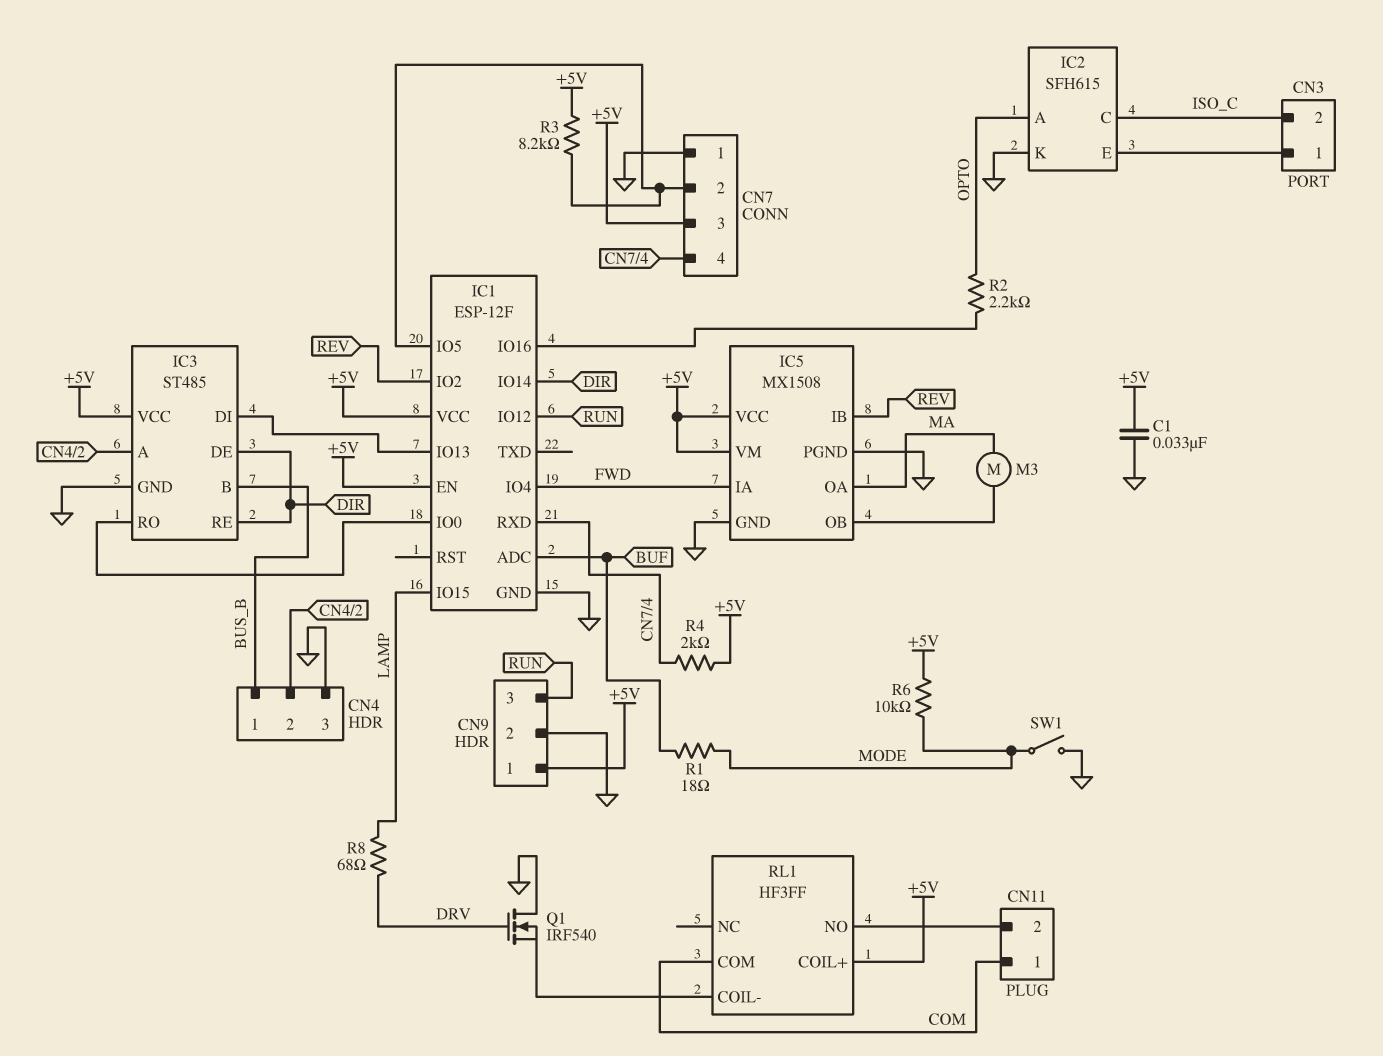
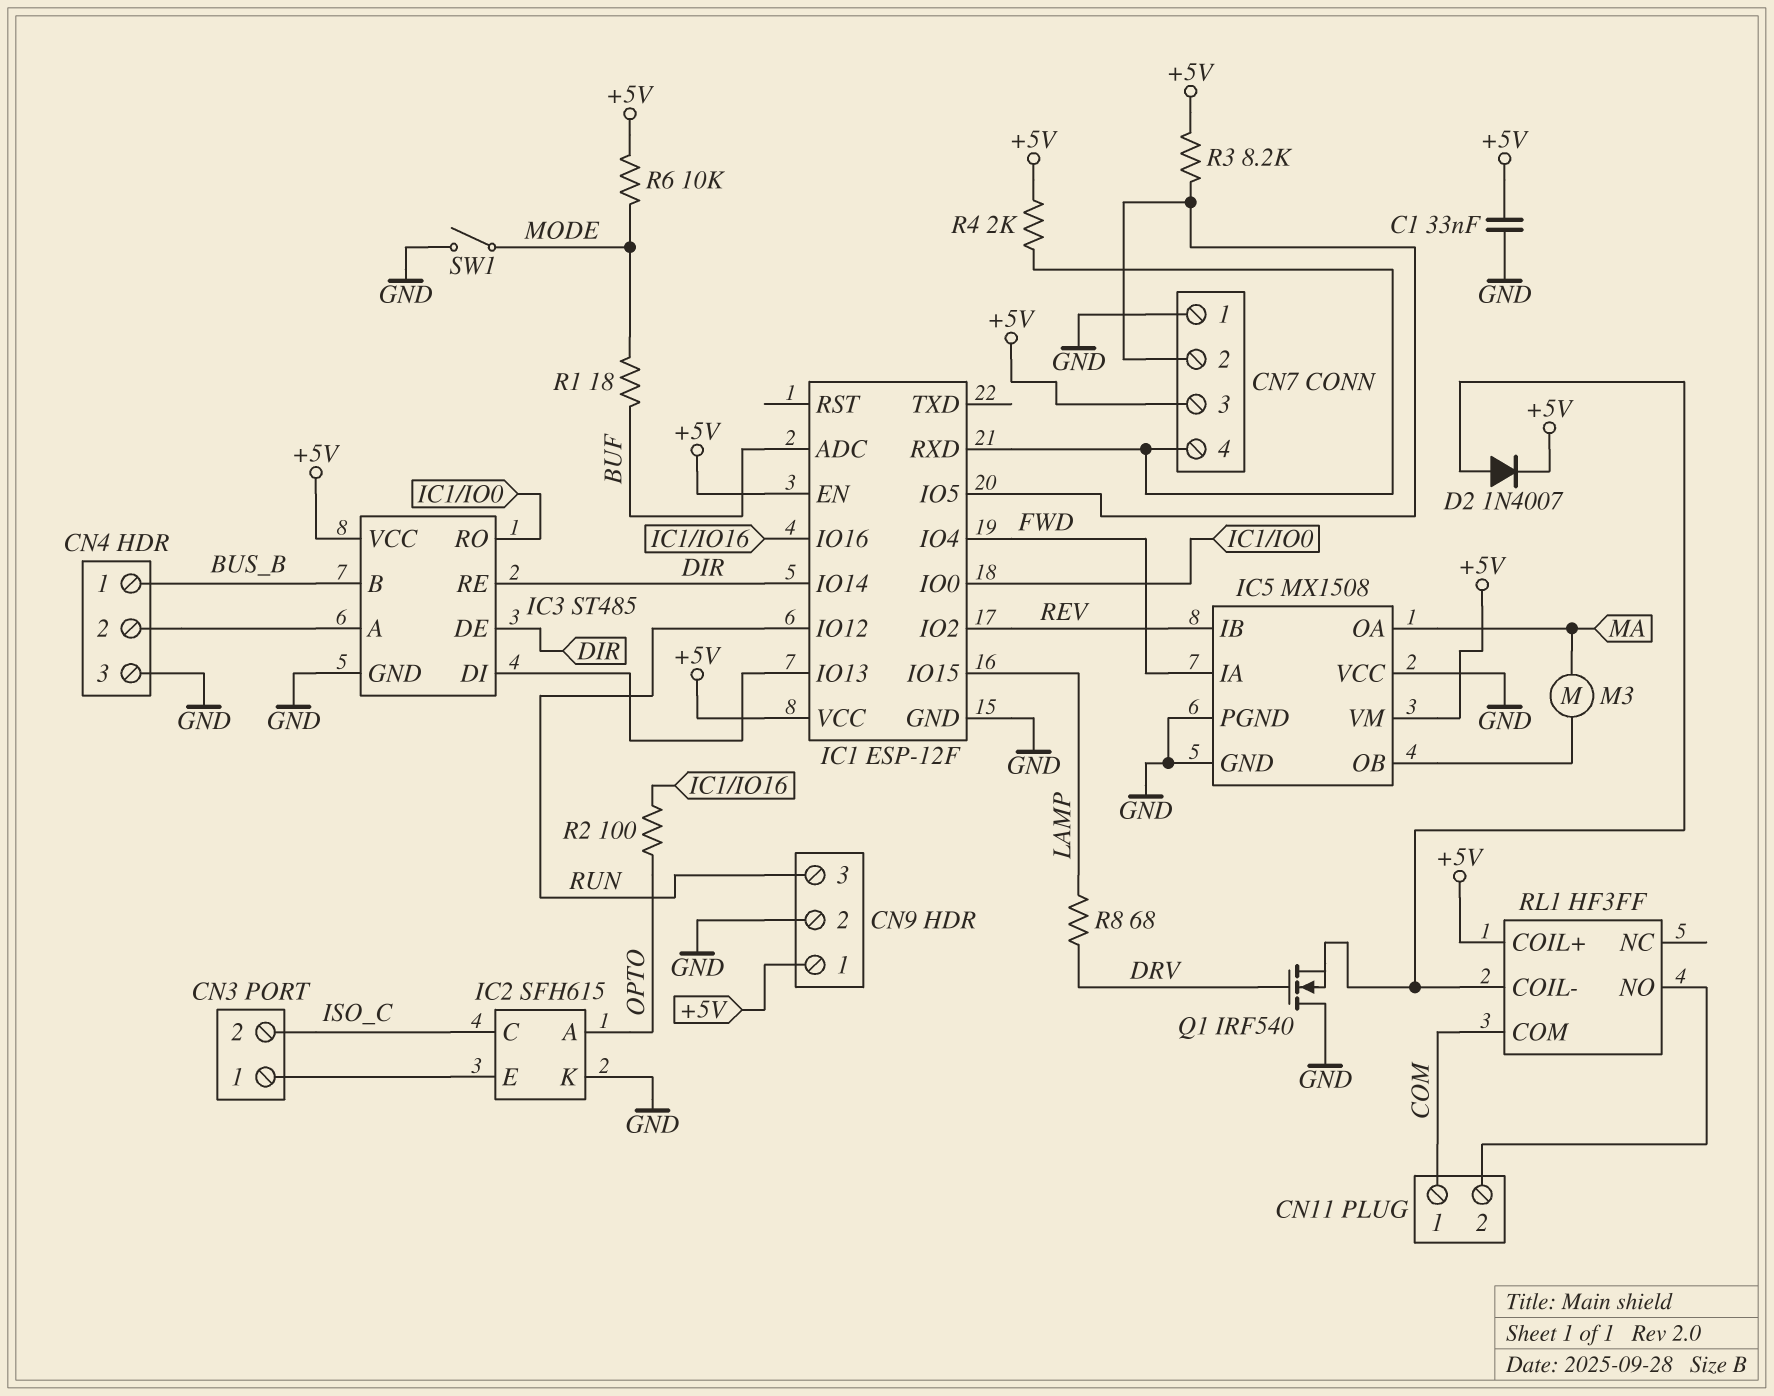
D2: none -> diode 1N4007 (A RL1/COIL-, K +5V)
IC5 pin VCC: +5V -> GND
R2: 2.2k (IC1/IO16, OPTO) -> 100 (IC1/IO16, OPTO)

